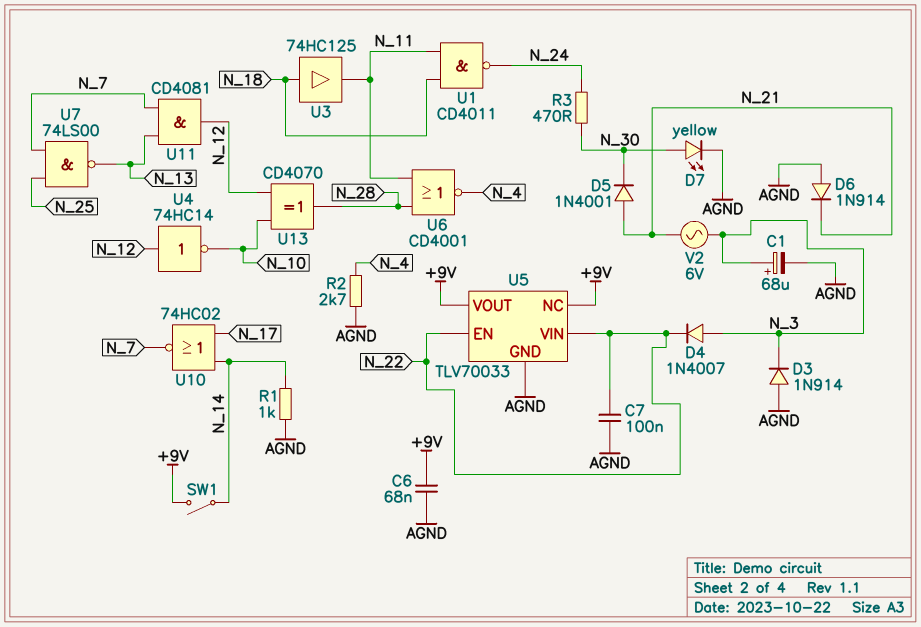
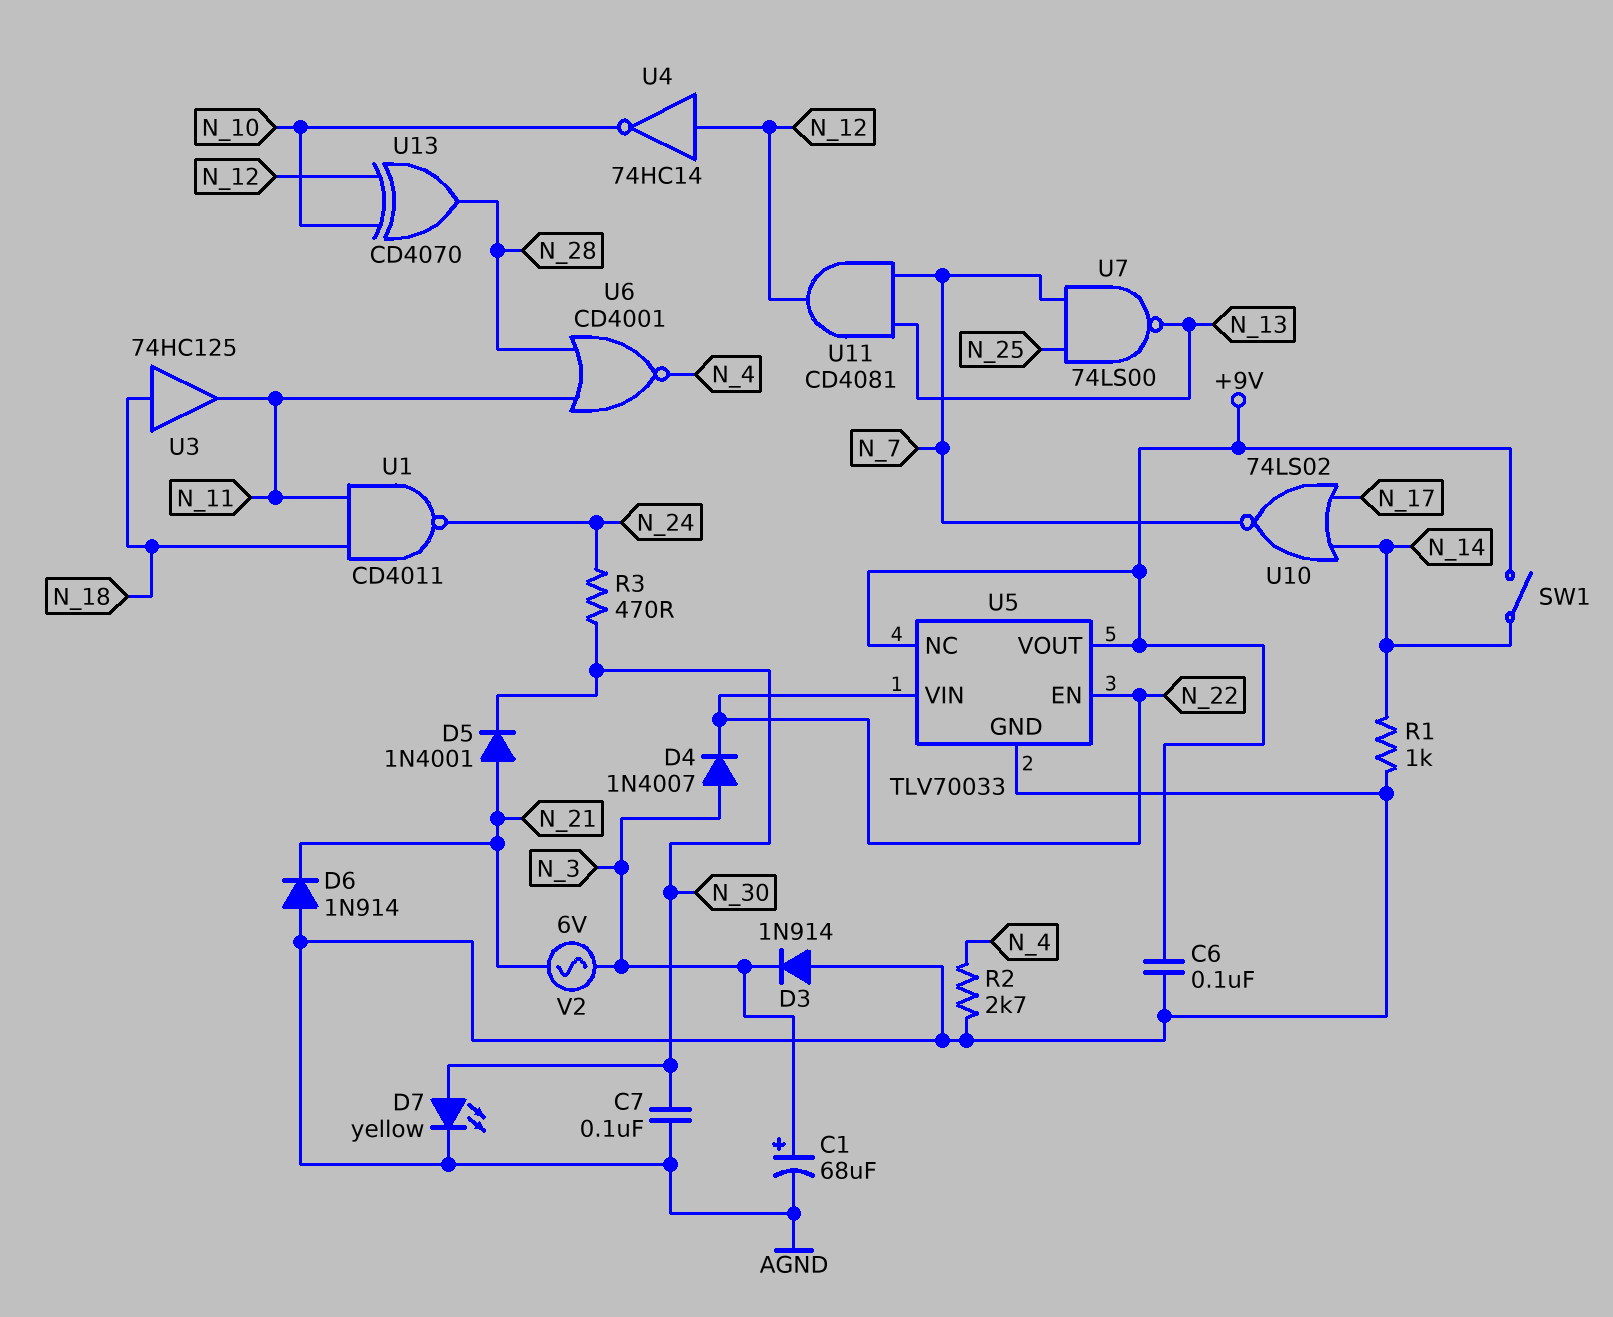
C6: 68nF (+9V, AGND) -> 100nF (+9V, AGND)
C7: 100nF (AGND, N_22) -> 100nF (AGND, N_30)
U10: NOR 74HC02 (in N_14, in N_17, out N_7) -> NOR 74LS02 (in N_14, in N_17, out N_7)

